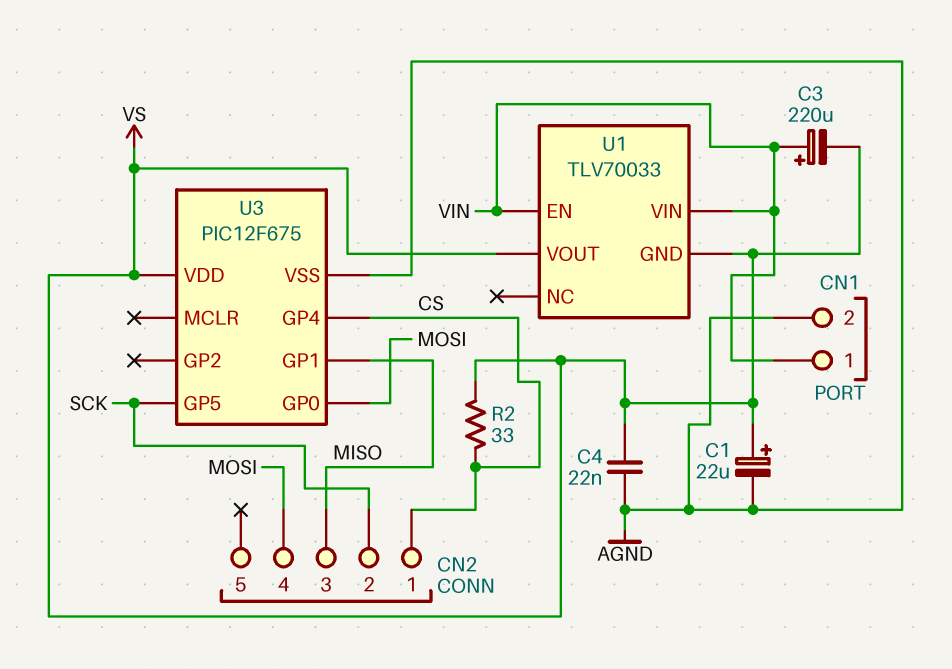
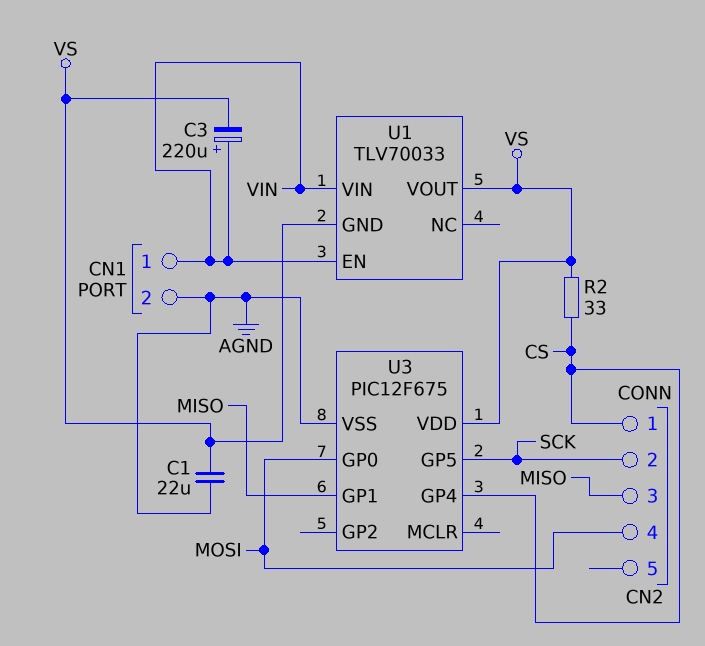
C1: 22uF (plus VS, minus AGND) -> 22uF (AGND, VS)
C4: 22nF (AGND, VS) -> none

